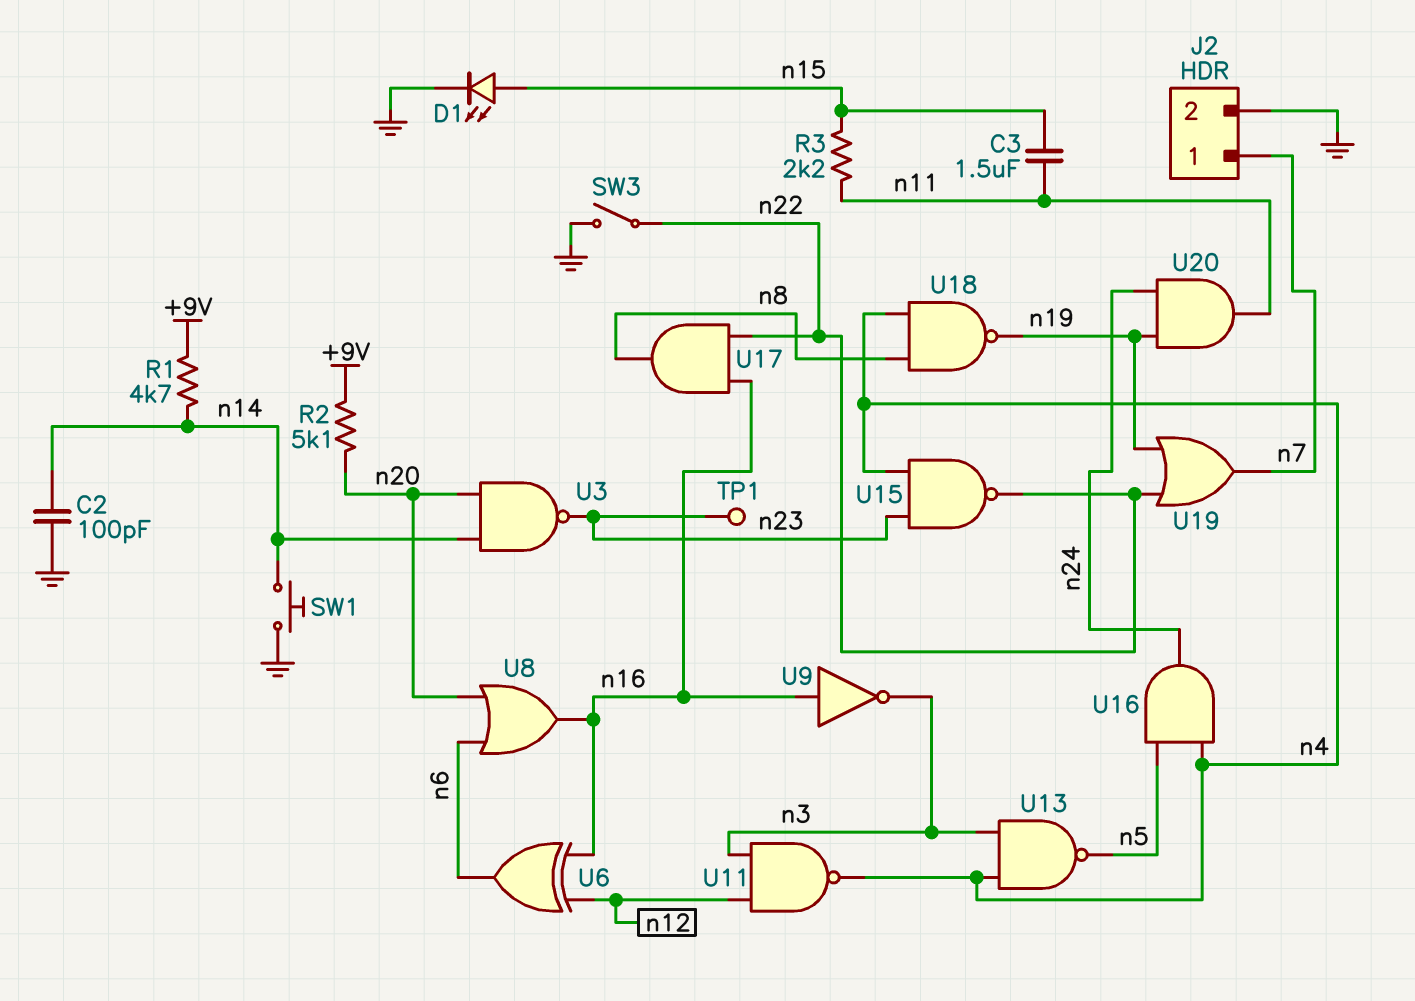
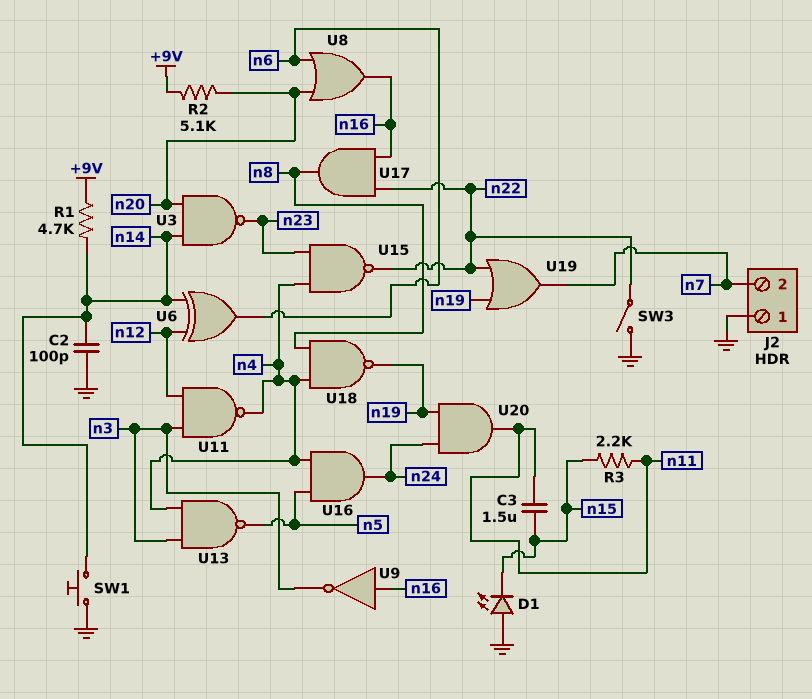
D1: LED (A n15, K GND) -> LED (A GND, K n15)
J2 pin 1: n7 -> GND
J2 pin 2: GND -> n7
TP1: test point (n23) -> none
U6: XOR (in n12, in n16, out n6) -> XOR (in n12, in n14, out n6)

